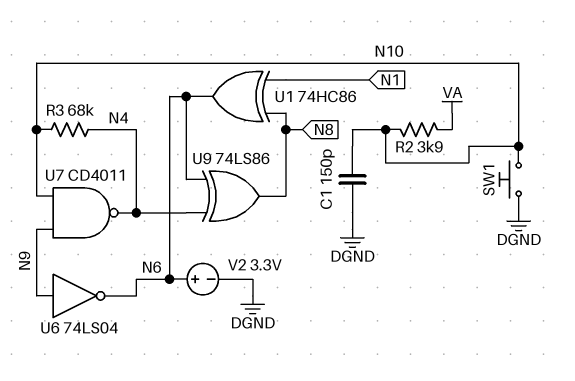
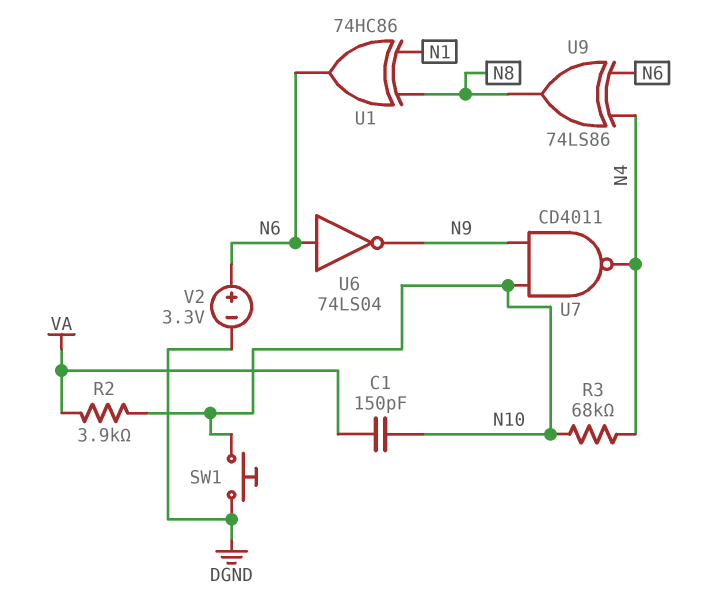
C1: 150pF (DGND, N10) -> 150pF (N10, VA)
U6: NOT 74LS04 (in N9, out N6) -> NOT 74LS04 (in N6, out N9)

